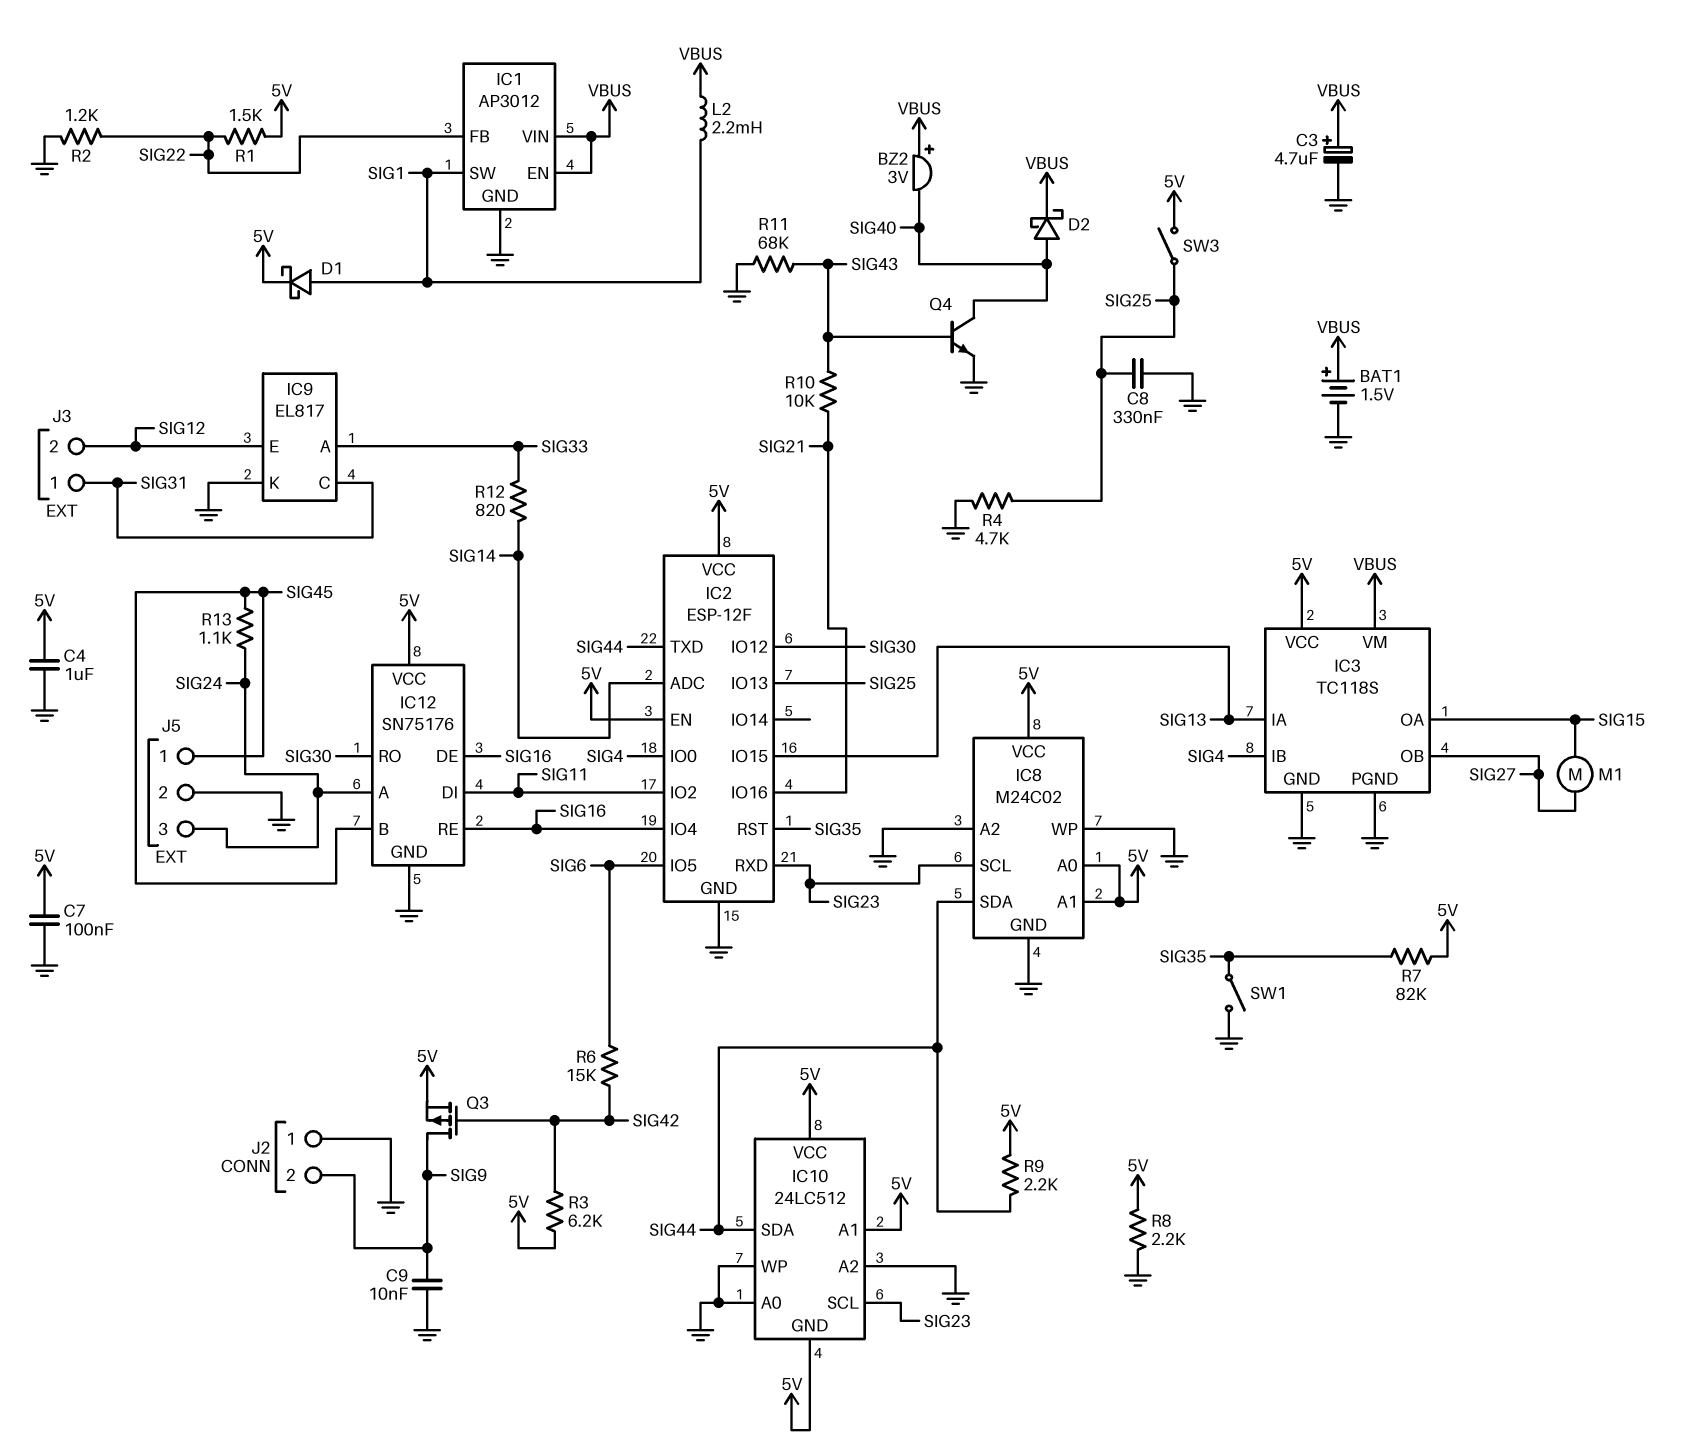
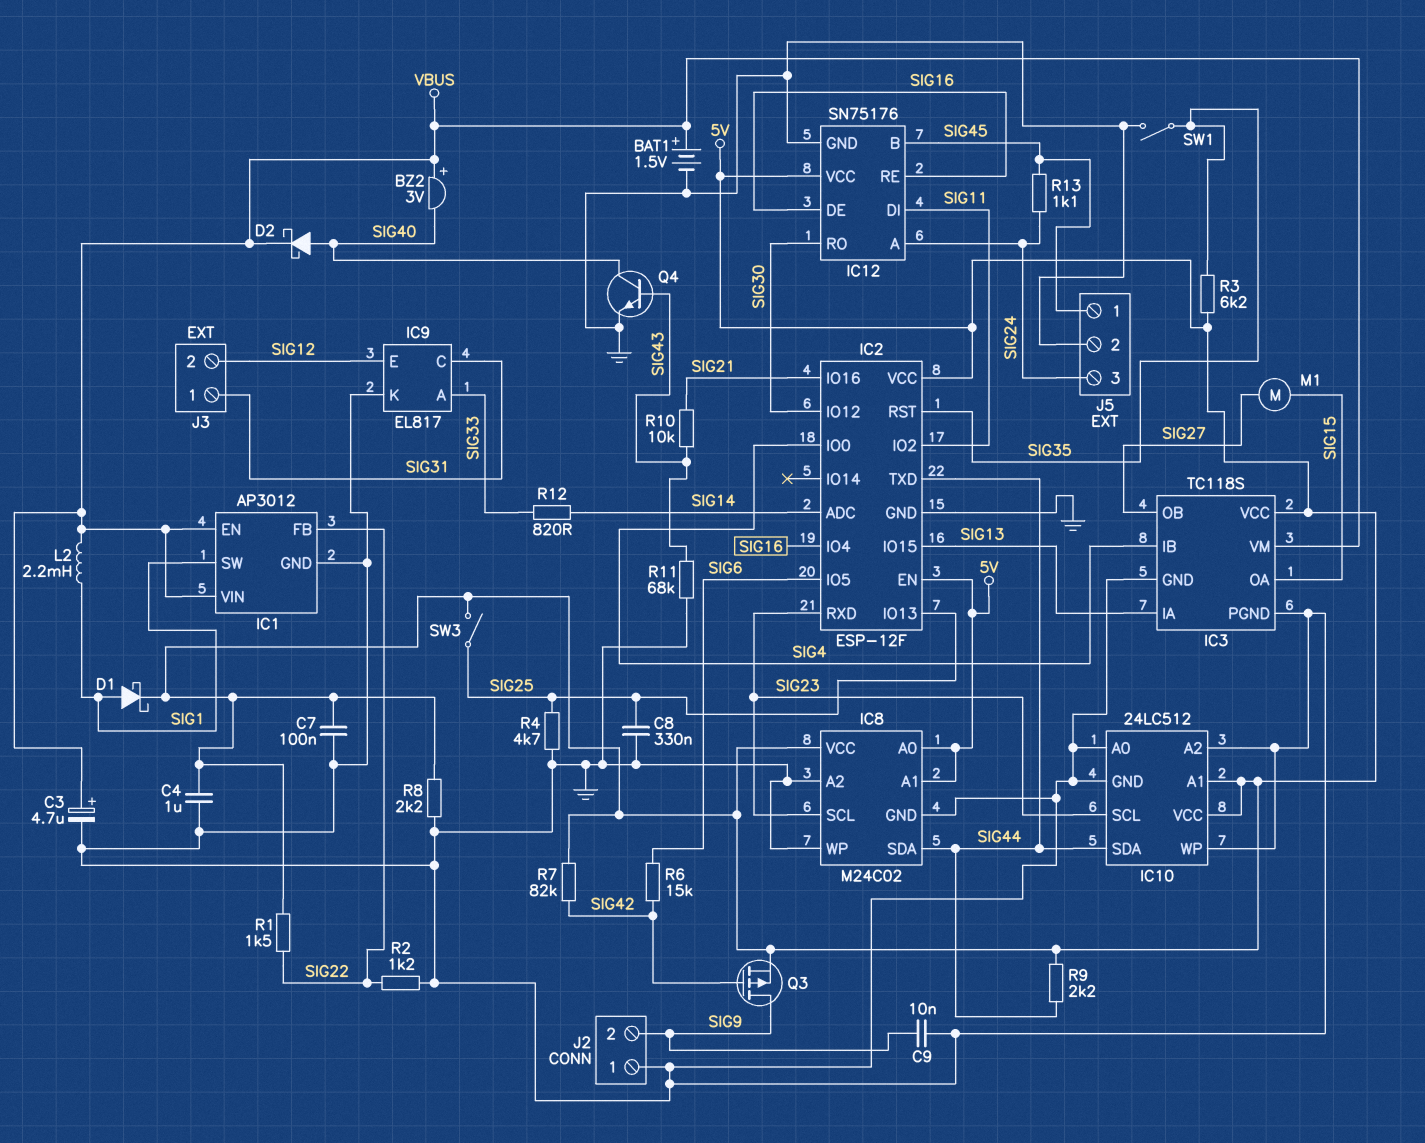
IC10 pin GND: 5V -> GND
R3: 6.2k (5V, SIG42) -> 6.2k (5V, SIG35)
R7: 82k (5V, SIG35) -> 82k (5V, SIG42)

